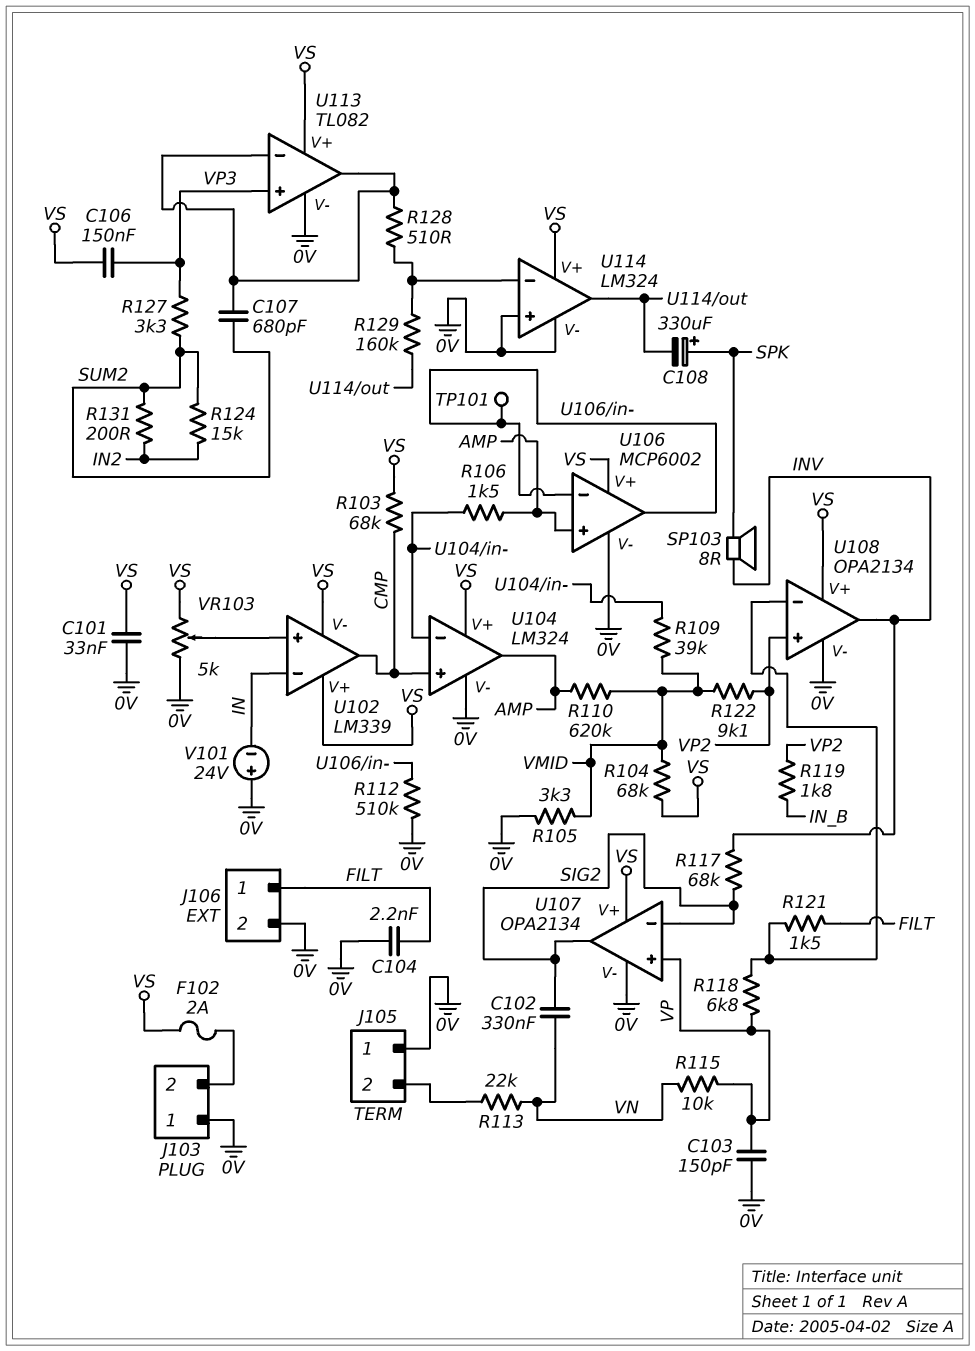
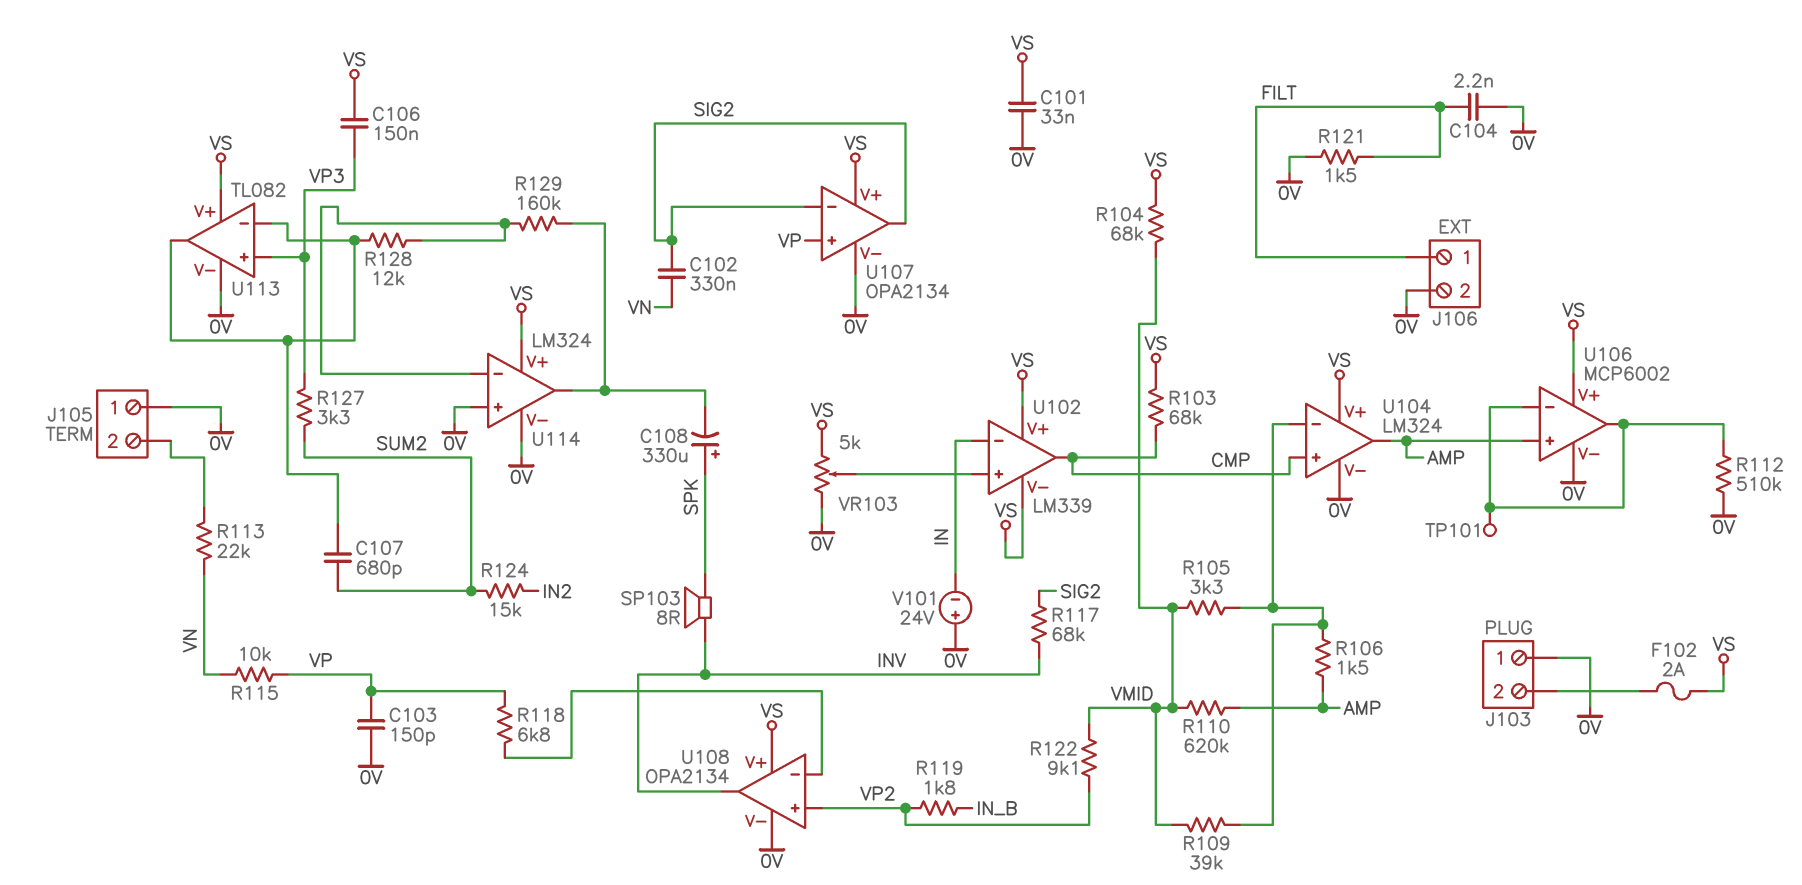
R105: 3.3k (0V, VMID) -> 3.3k (U104/in-, VMID)
R121: 1.5k (FILT, U108/in-) -> 1.5k (0V, FILT)
R128: 510 (U113/in-, U114/in-) -> 12k (U113/in-, U114/in-)
R131: 200 (IN2, SUM2) -> none

